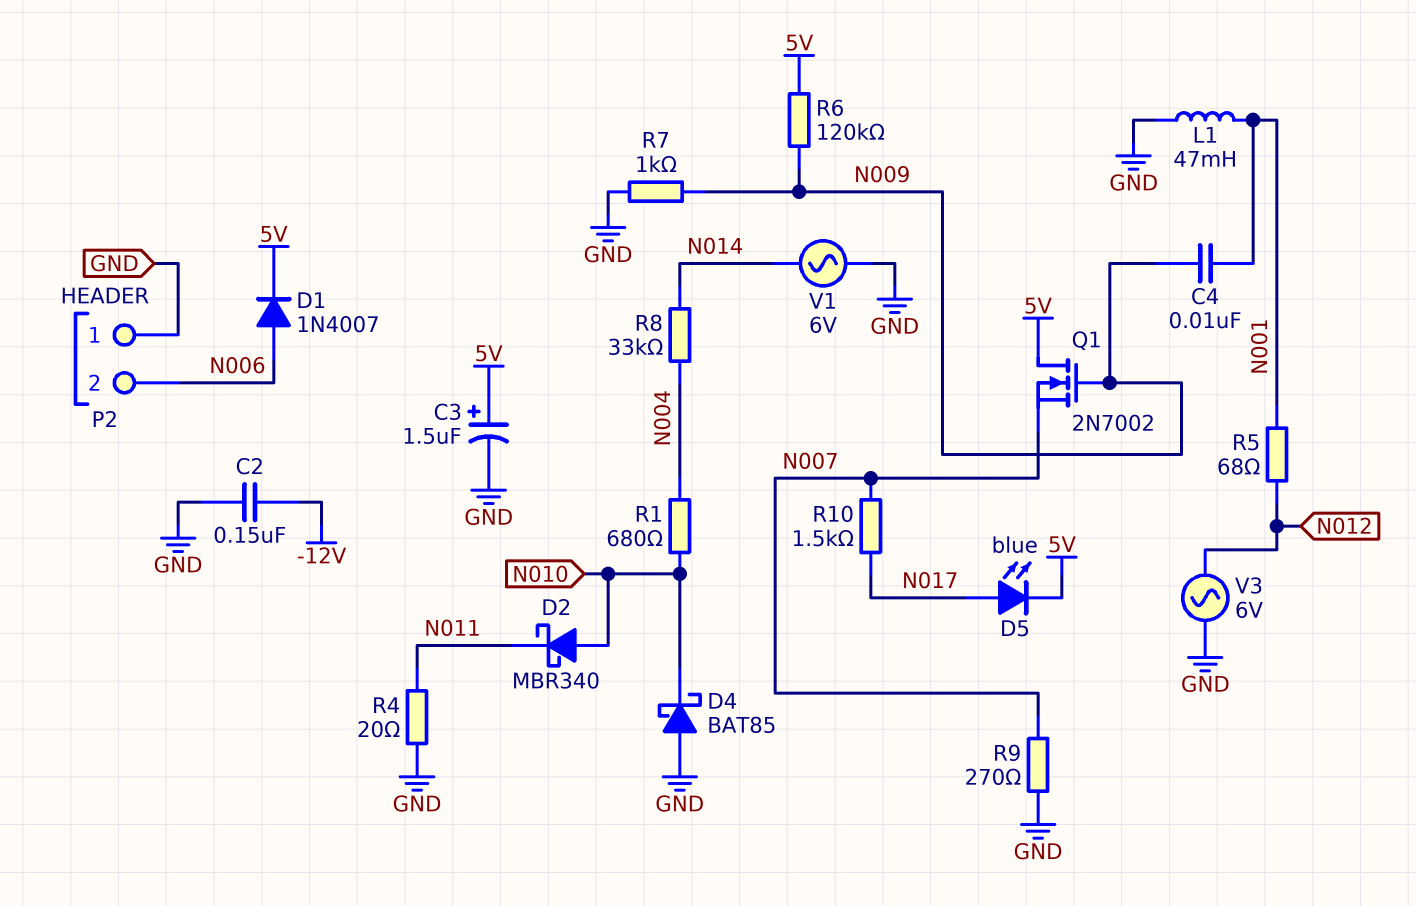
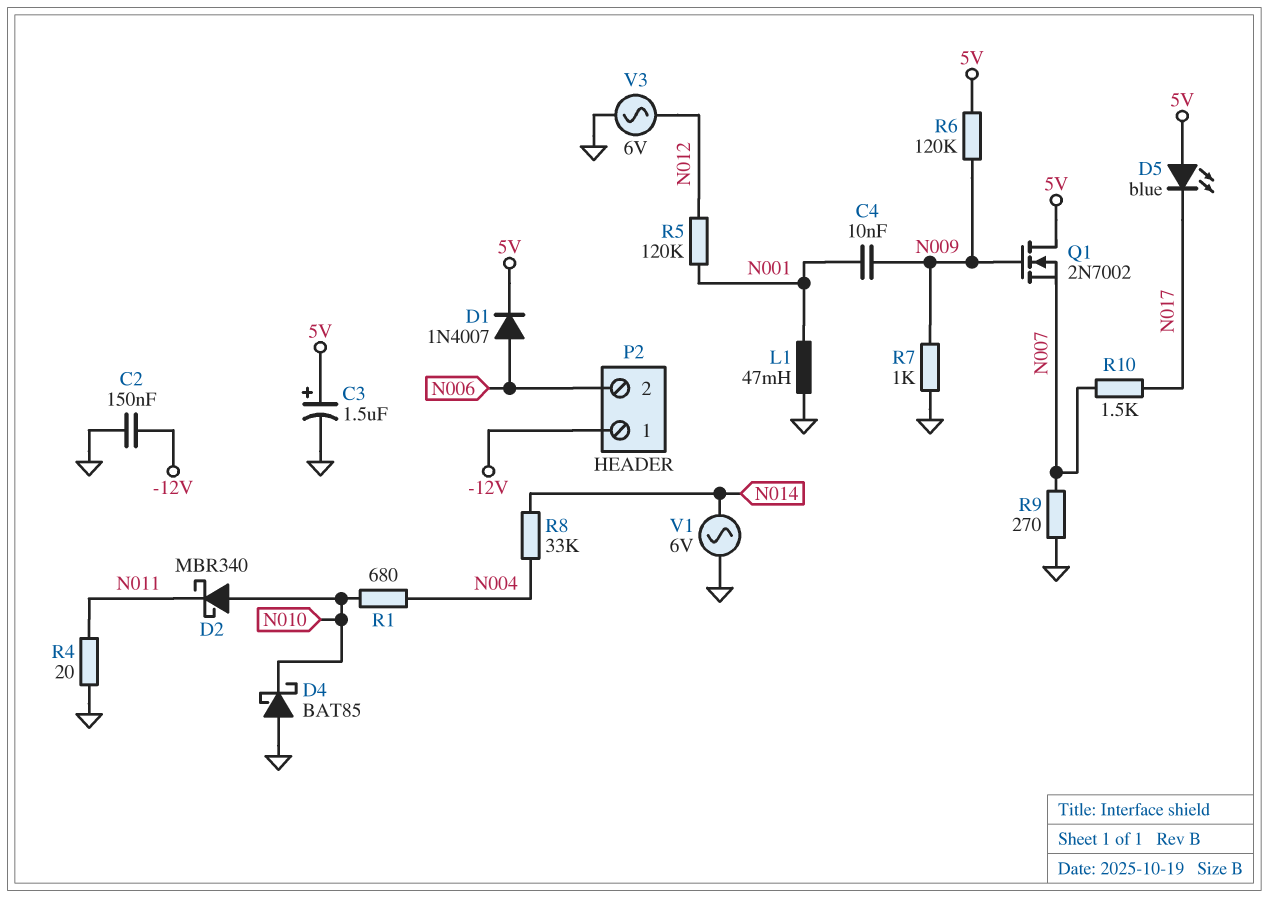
D5: LED blue (A N017, K 5V) -> LED blue (A 5V, K N017)
P2 pin 1: GND -> -12V
R5: 68 (N001, N012) -> 120k (N001, N012)

